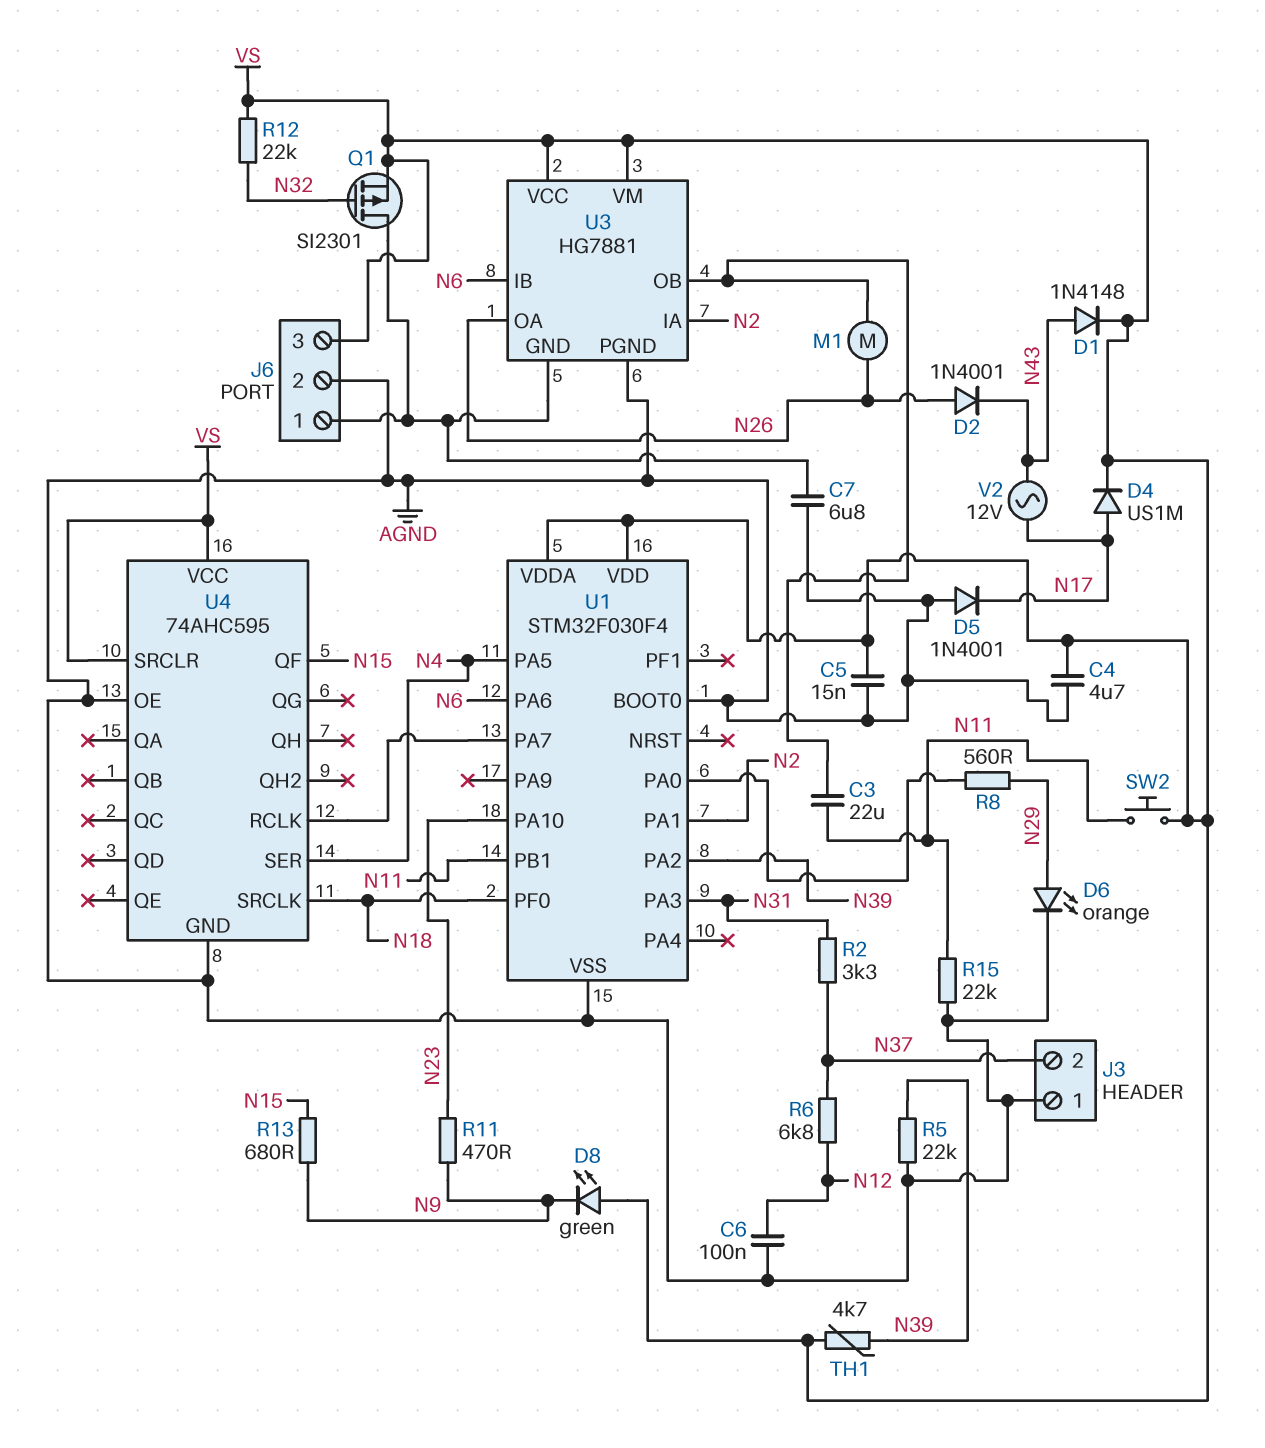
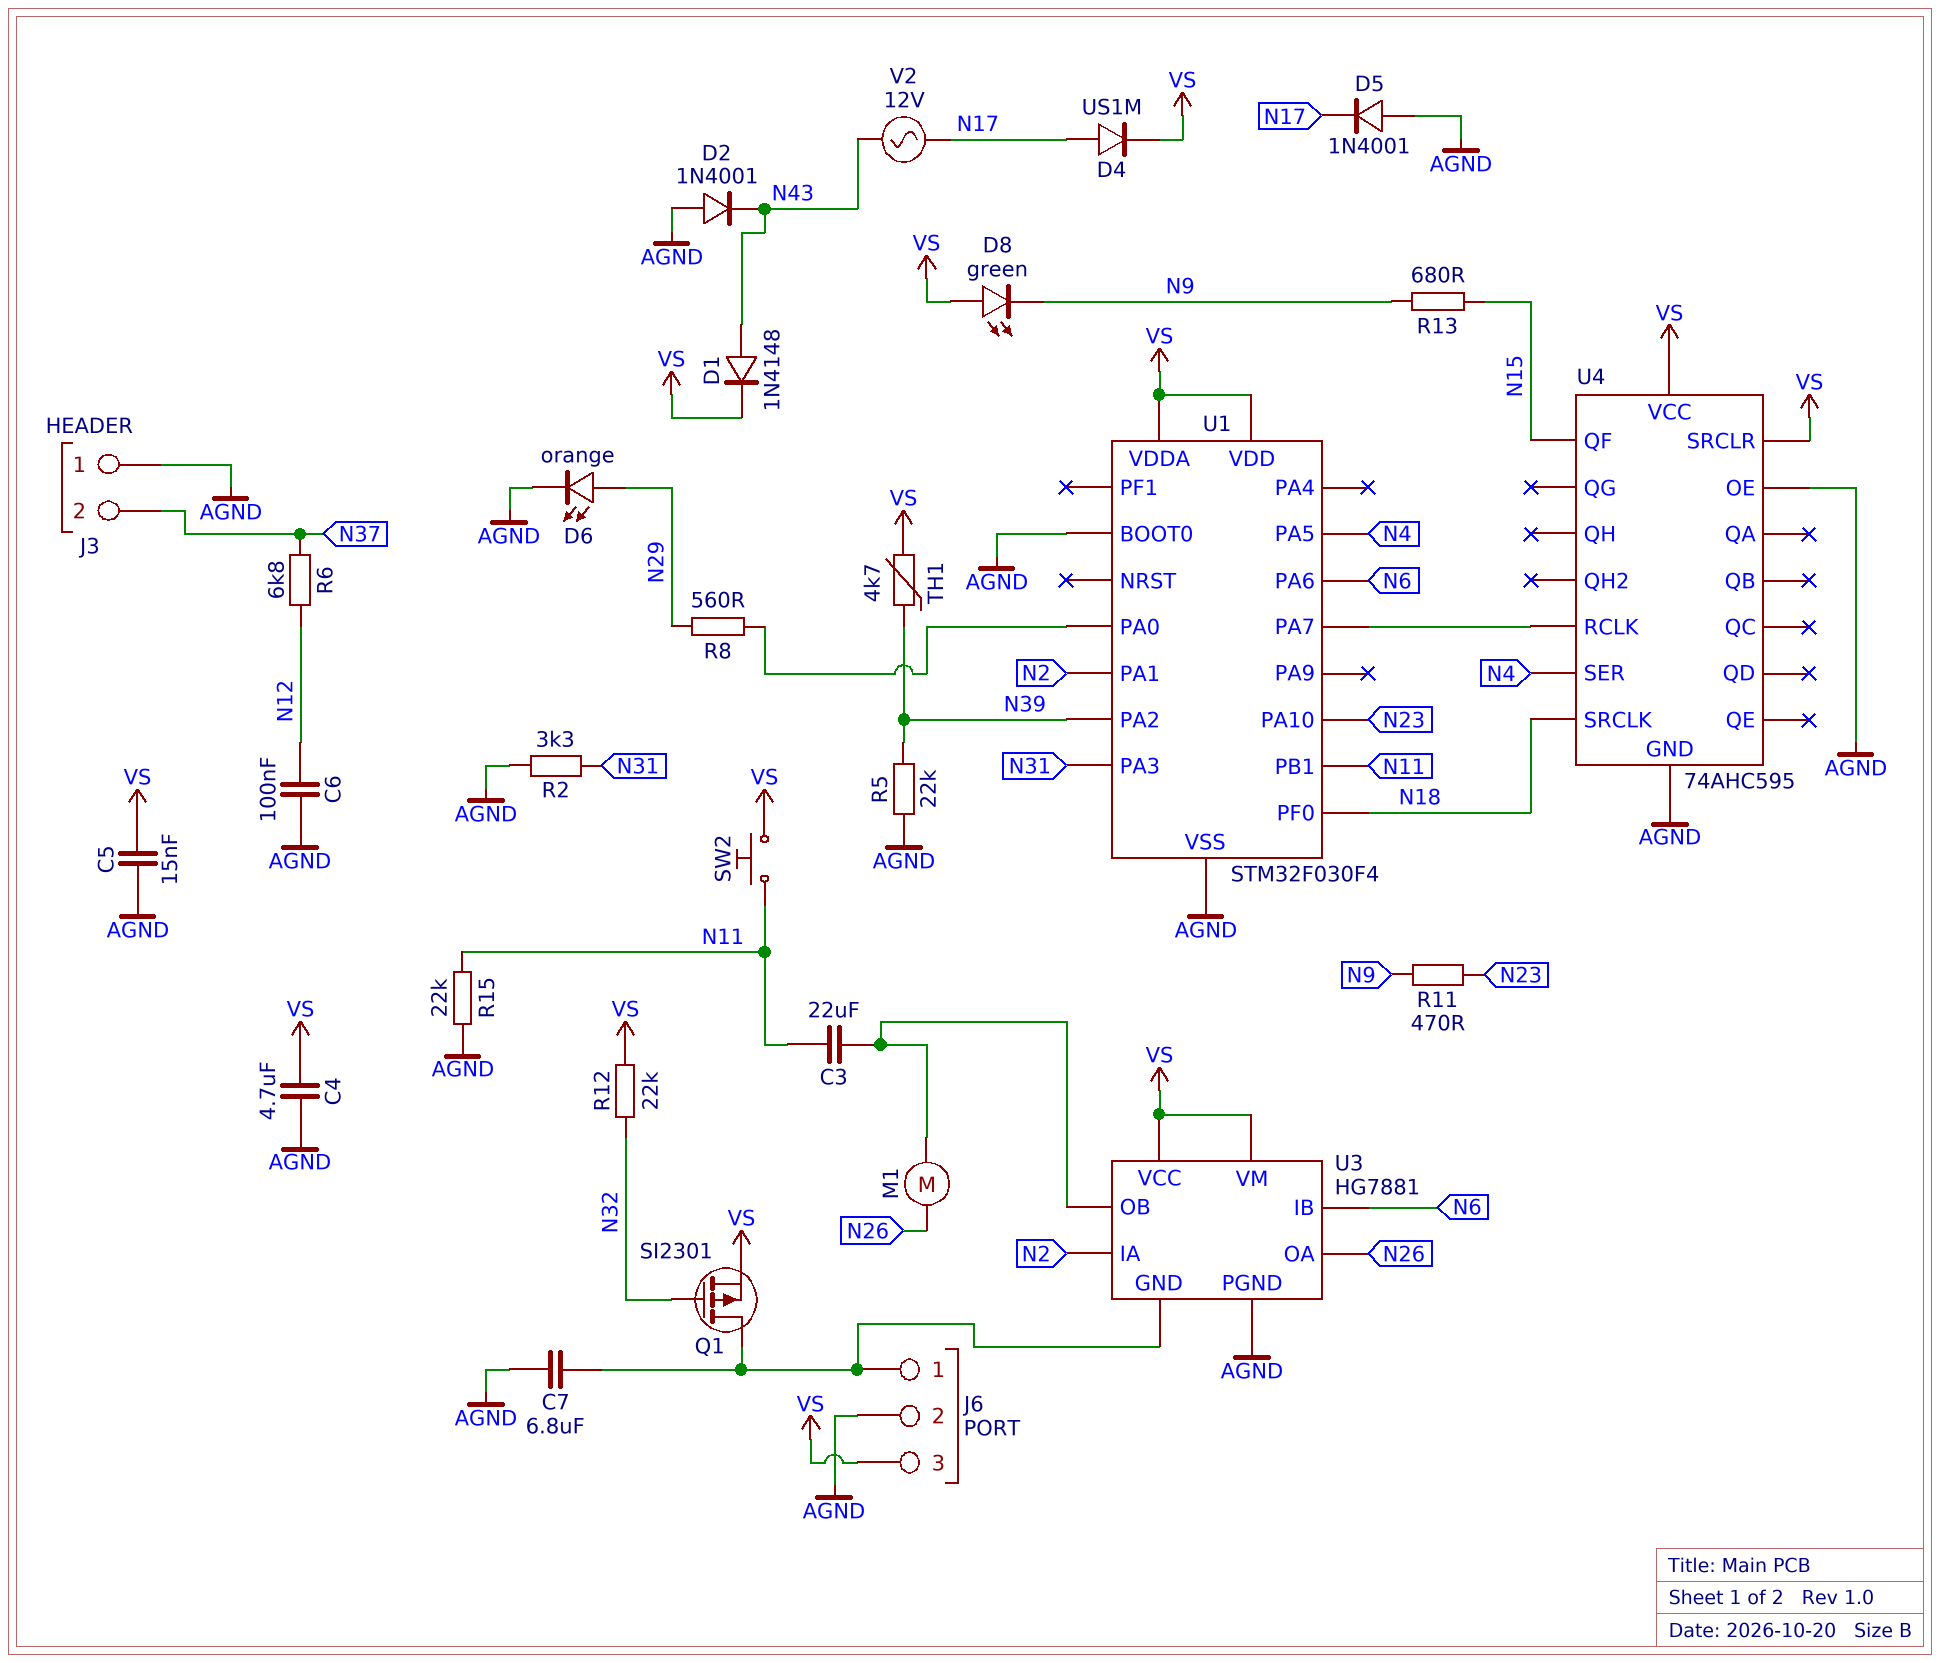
D2: diode 1N4001 (A N26, K N43) -> diode 1N4001 (A AGND, K N43)
R2: 3.3k (N31, N37) -> 3.3k (AGND, N31)

